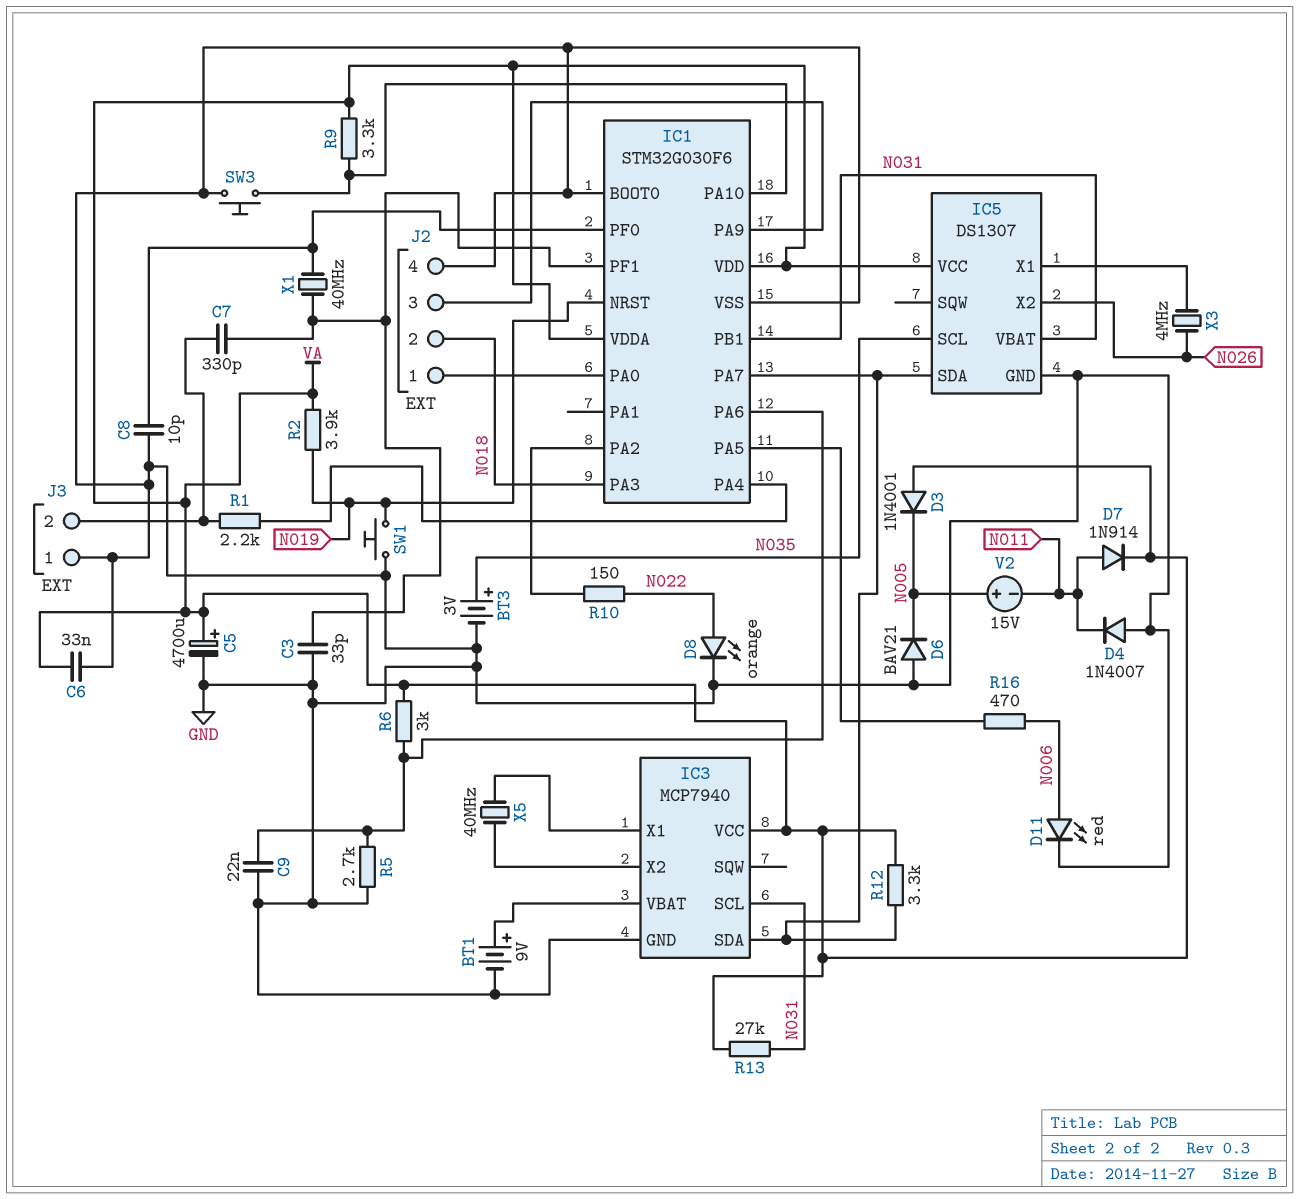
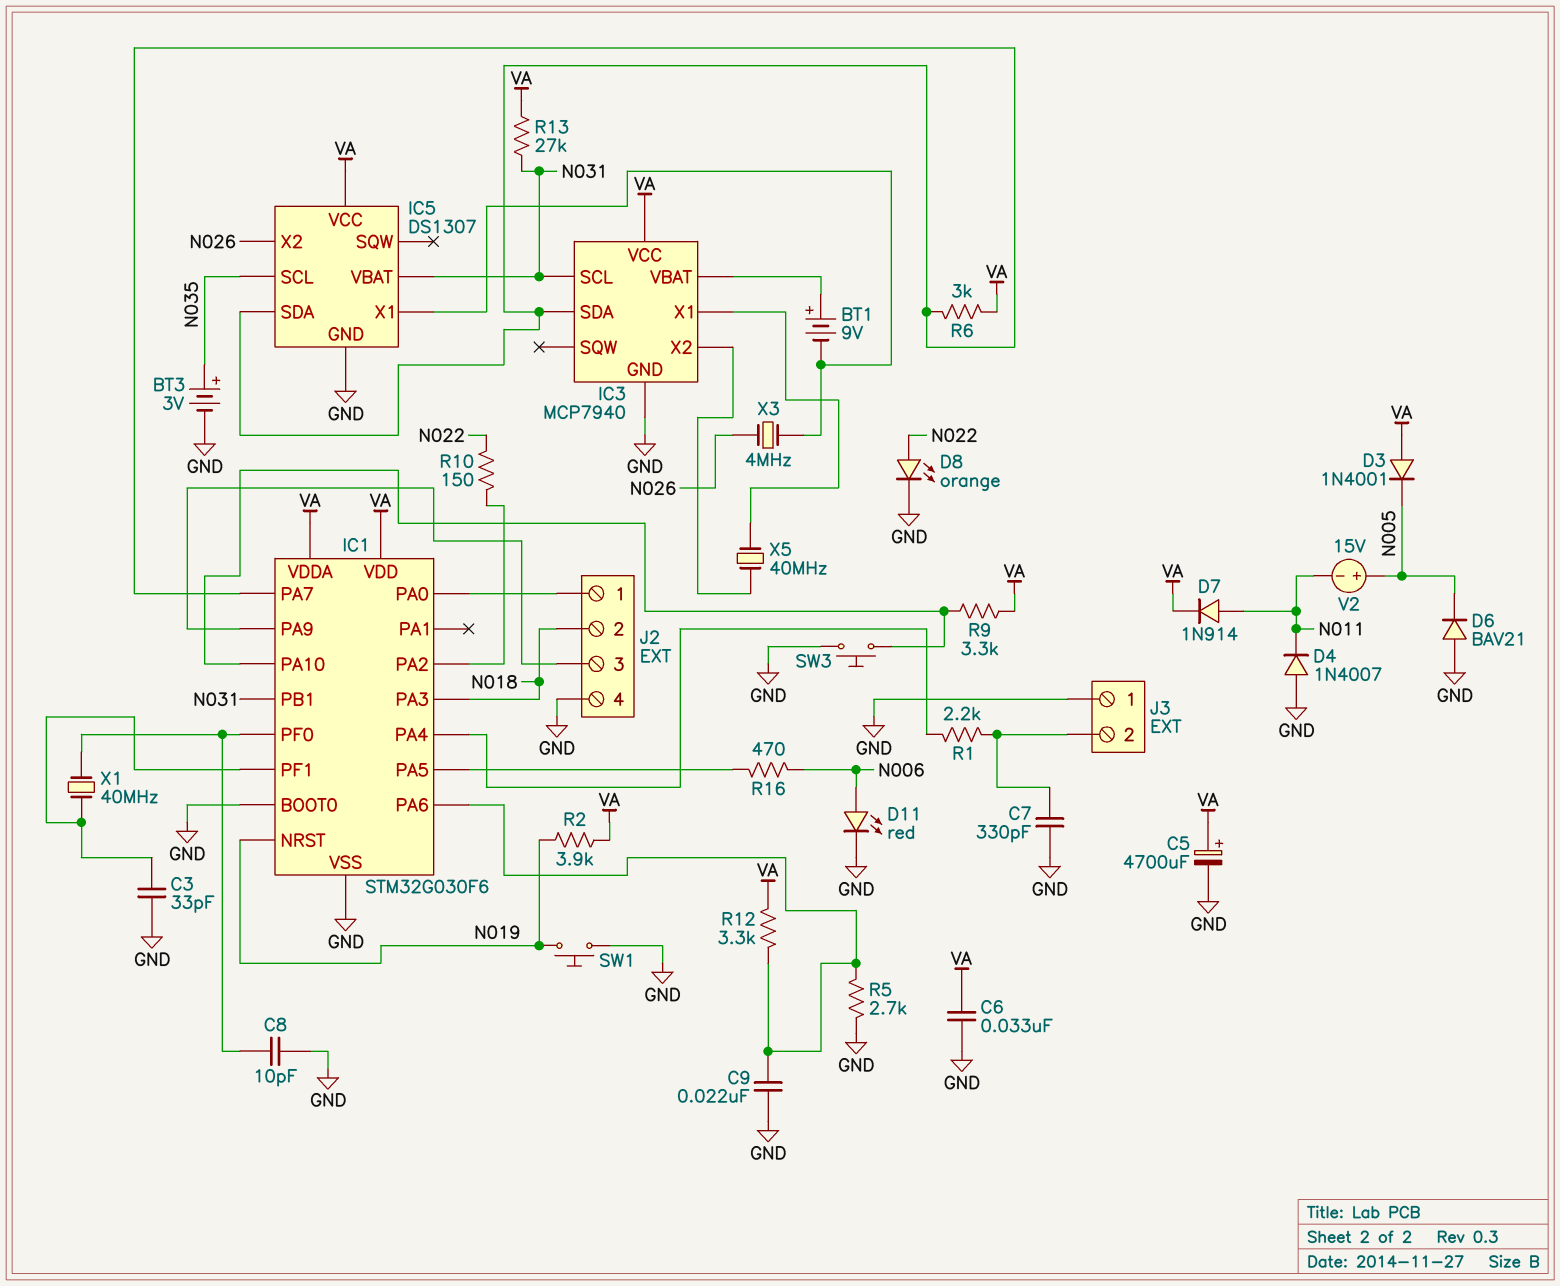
BT1: 9V (plus IC3/VBAT, minus GND) -> 9V (plus IC3/VBAT, minus IC5/X1)
C7: 330pF (IC1/PF1, J3/2) -> 330pF (GND, J3/2)
R6: 3k (IC1/PA6, VA) -> 3k (IC1/PA7, VA)
R12: 3.3k (IC1/PA7, VA) -> 3.3k (IC1/PA6, VA)

